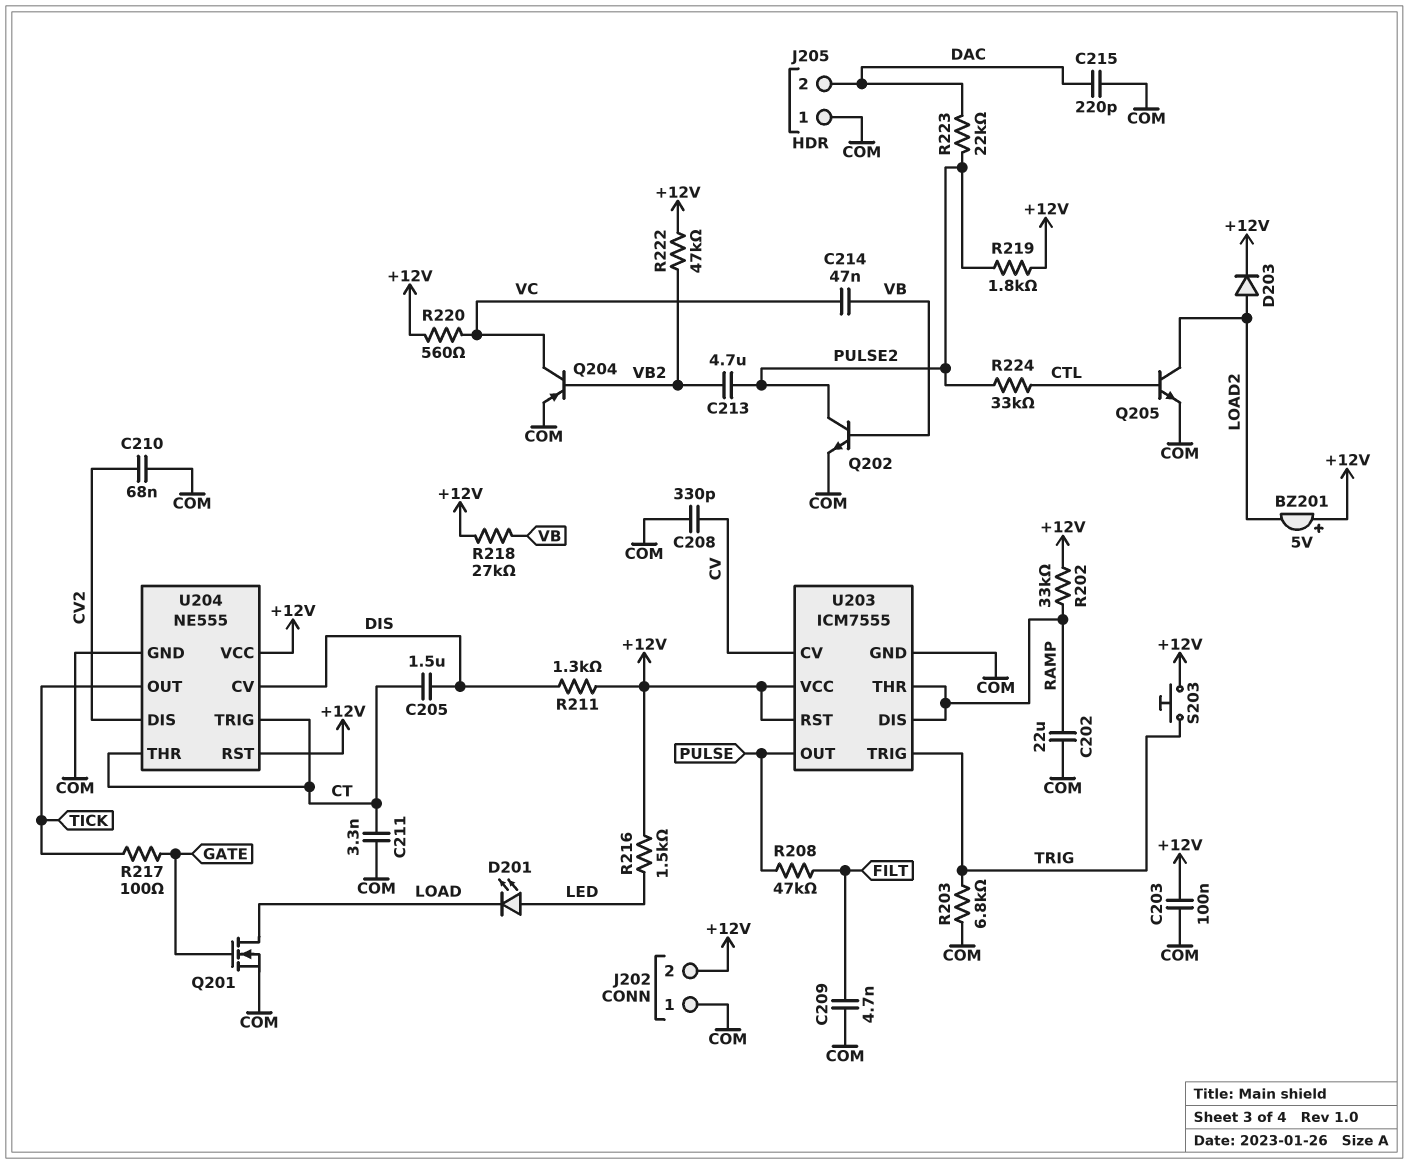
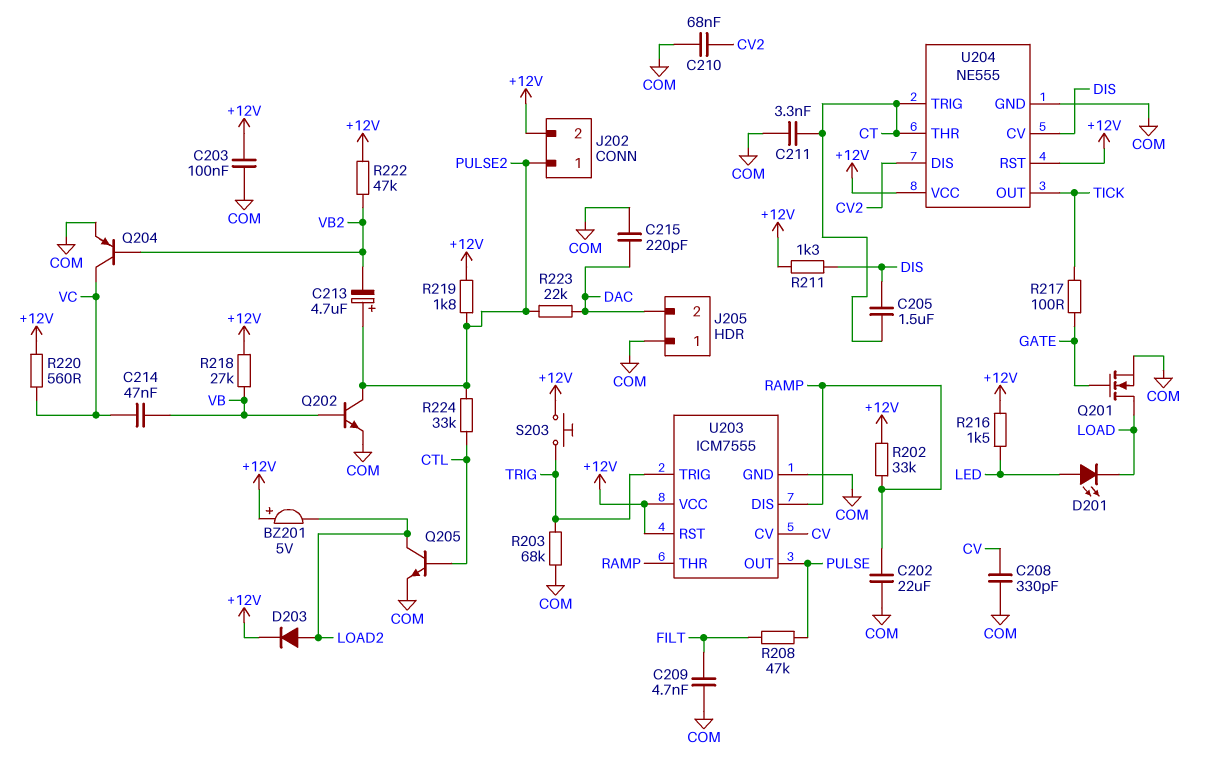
C213: 4.7uF (PULSE2, VB2) -> 4.7uF (plus PULSE2, minus VB2)
J202 pin 1: COM -> PULSE2
R203: 6.8k (COM, TRIG) -> 68k (COM, TRIG)

